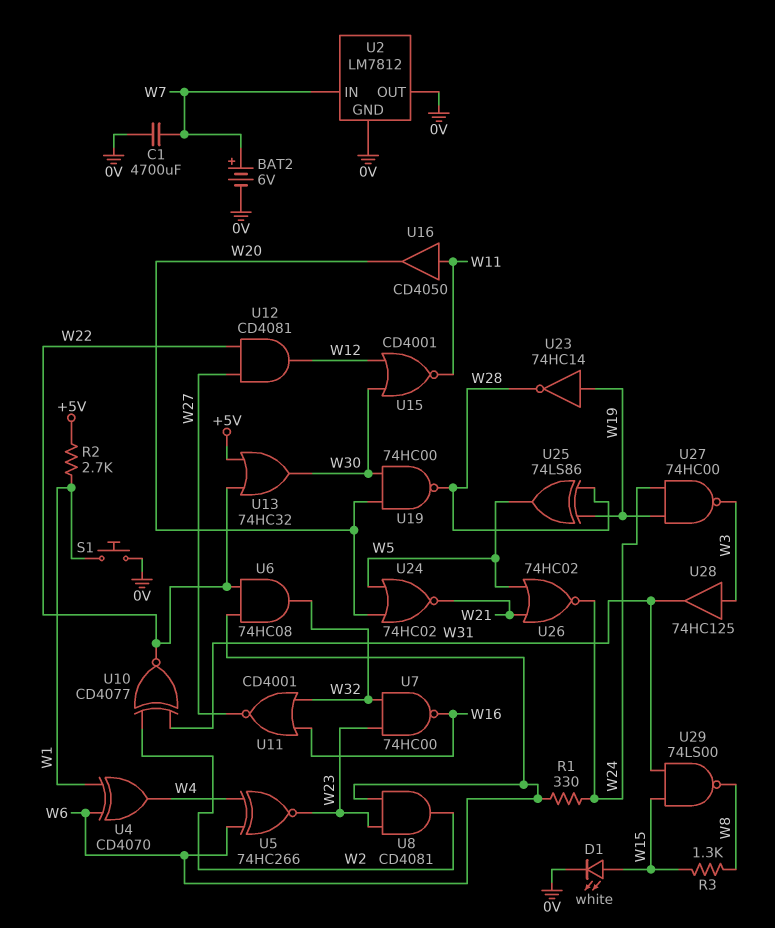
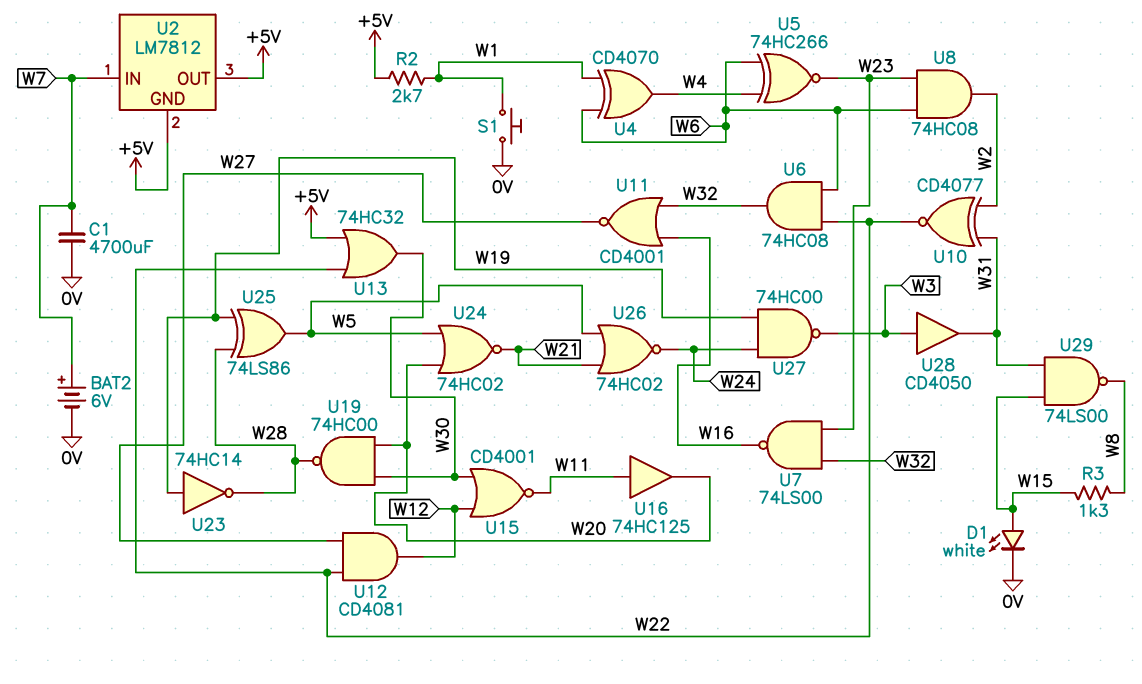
R1: 330 (W6, W24) -> none
U2 pin GND: 0V -> +5V
U2 pin OUT: 0V -> +5V
U7: NAND 74HC00 (in W23, in W32, out W16) -> NAND 74LS00 (in W23, in W32, out W16)
U8: AND CD4081 (in W6, in W23, out W2) -> AND 74HC08 (in W6, in W23, out W2)
U16: buffer CD4050 (in W11, out W20) -> buffer 74HC125 (in W11, out W20)
U28: buffer 74HC125 (in W3, out W31) -> buffer CD4050 (in W3, out W31)

